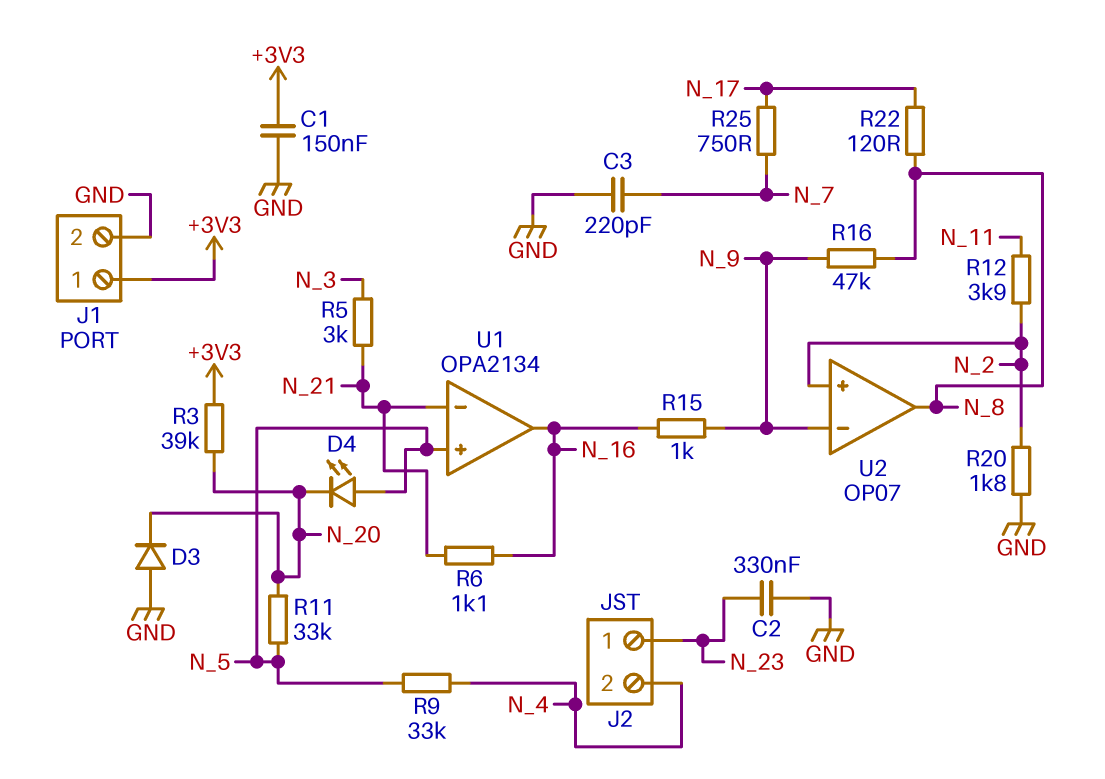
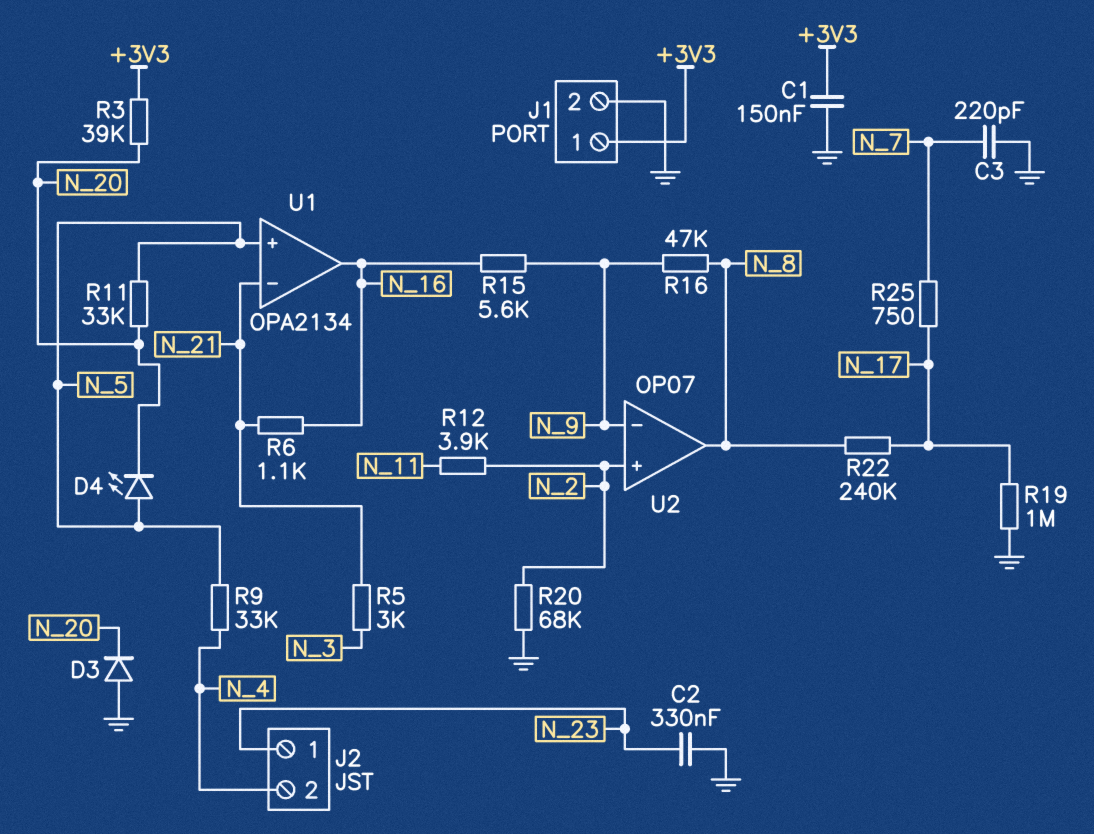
R15: 1k (N_9, N_16) -> 5.6k (N_9, N_16)
R19: none -> 1M (GND, N_17)
R20: 1.8k (GND, N_2) -> 68k (GND, N_2)
R22: 120 (N_8, N_17) -> 240k (N_8, N_17)

